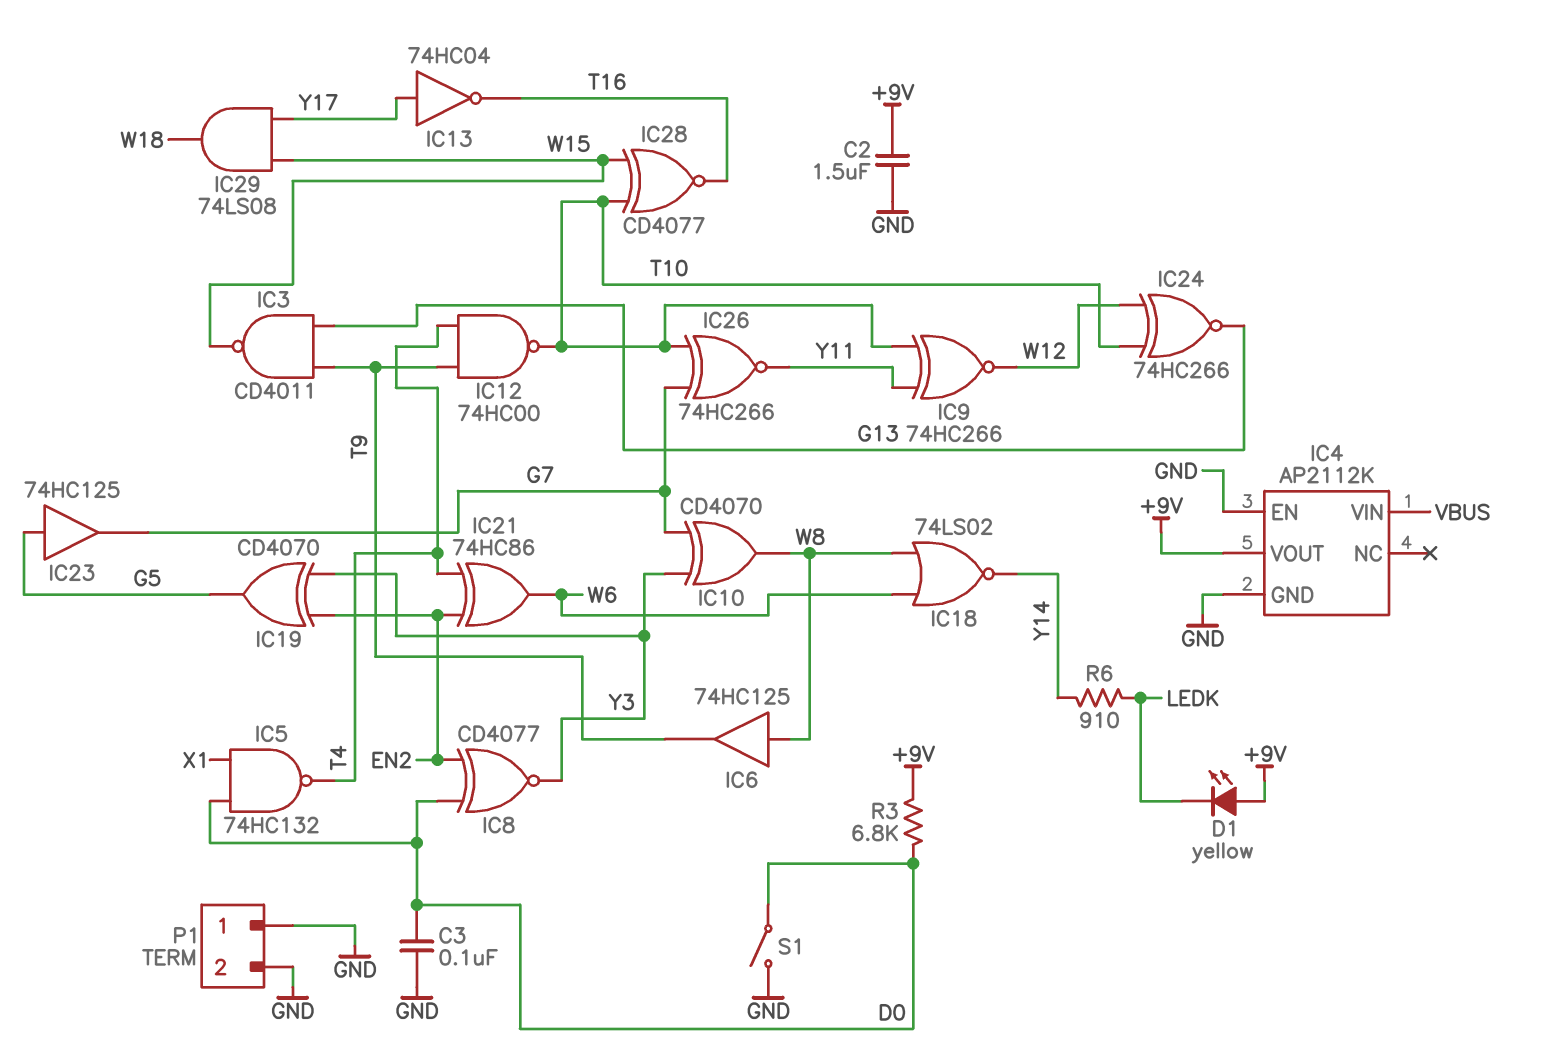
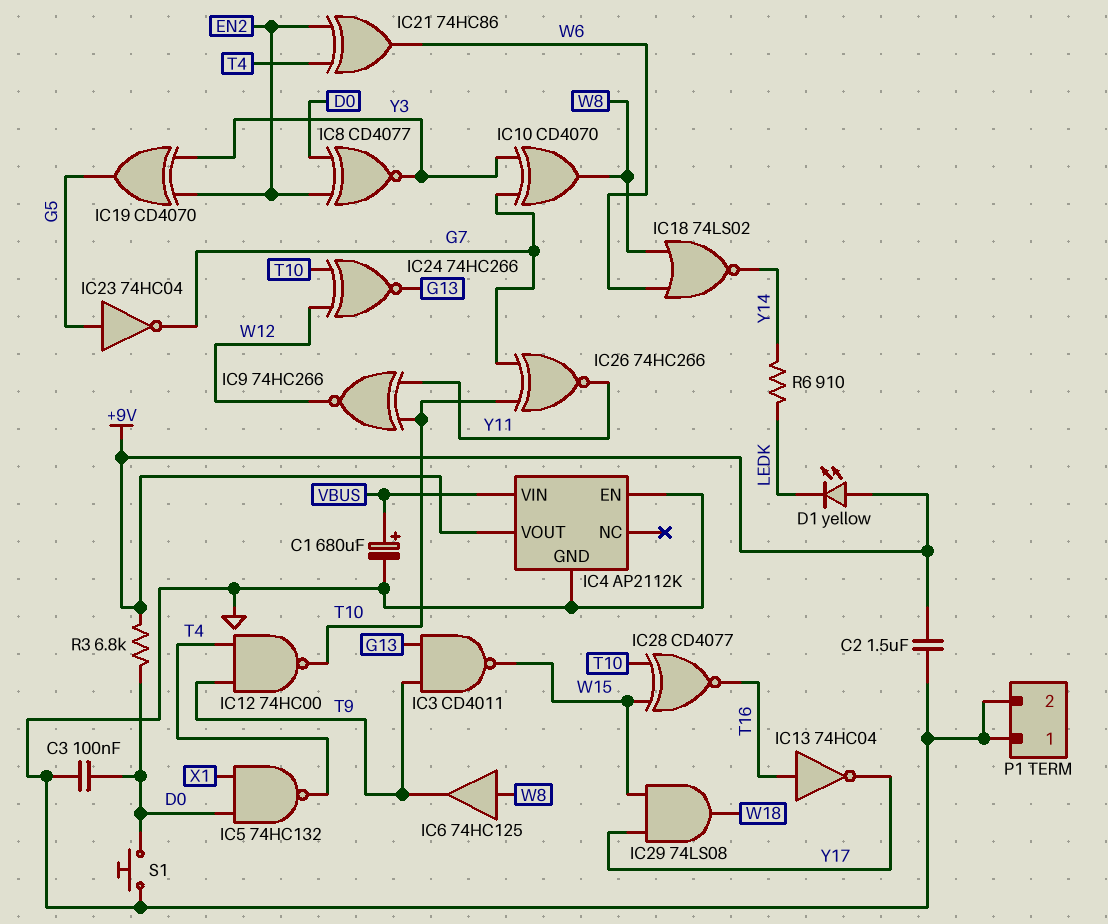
C1: none -> 680uF (plus VBUS, minus GND)
IC13: NOT 74HC04 (in Y17, out T16) -> NOT 74HC04 (in T16, out Y17)
IC23: buffer 74HC125 (in G5, out G7) -> NOT 74HC04 (in G5, out G7)
S1: switch (D0, GND) -> button (D0, GND)

